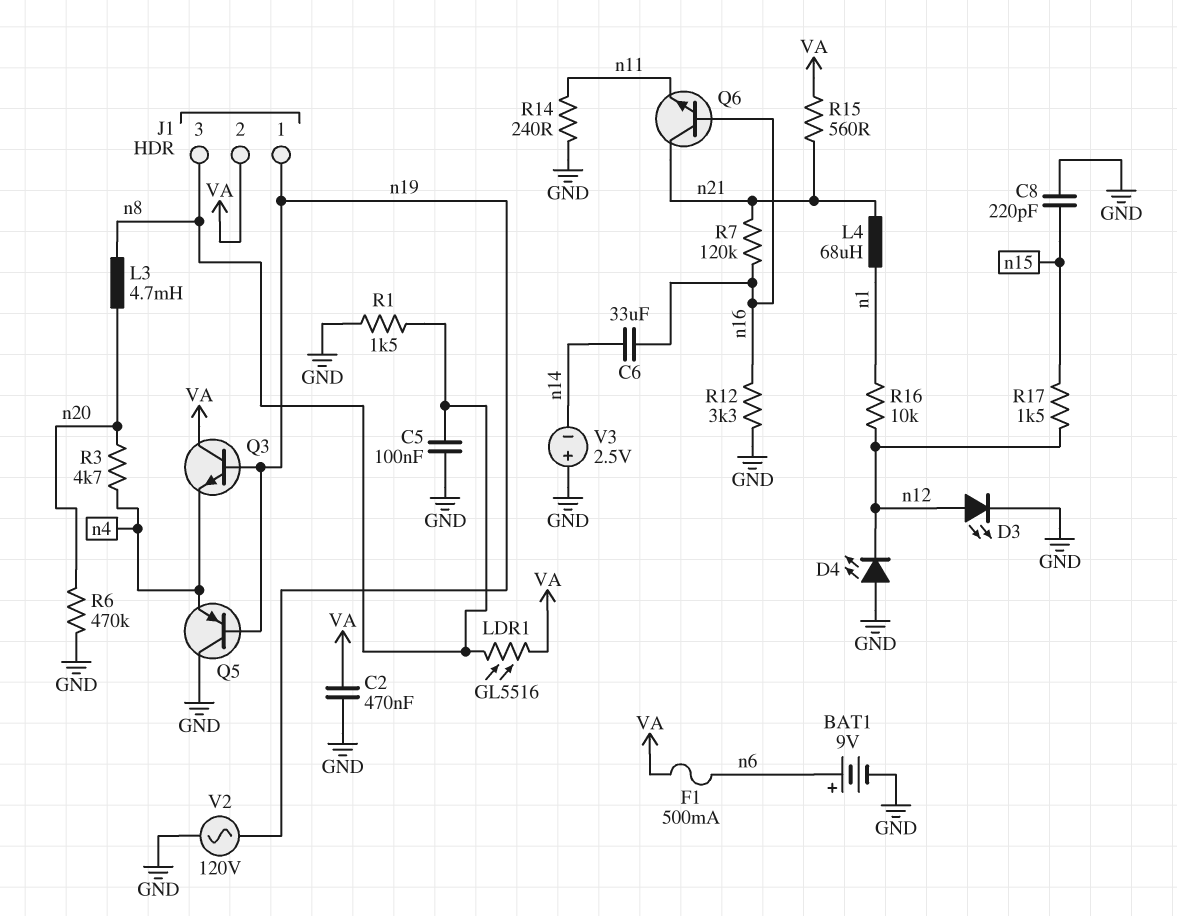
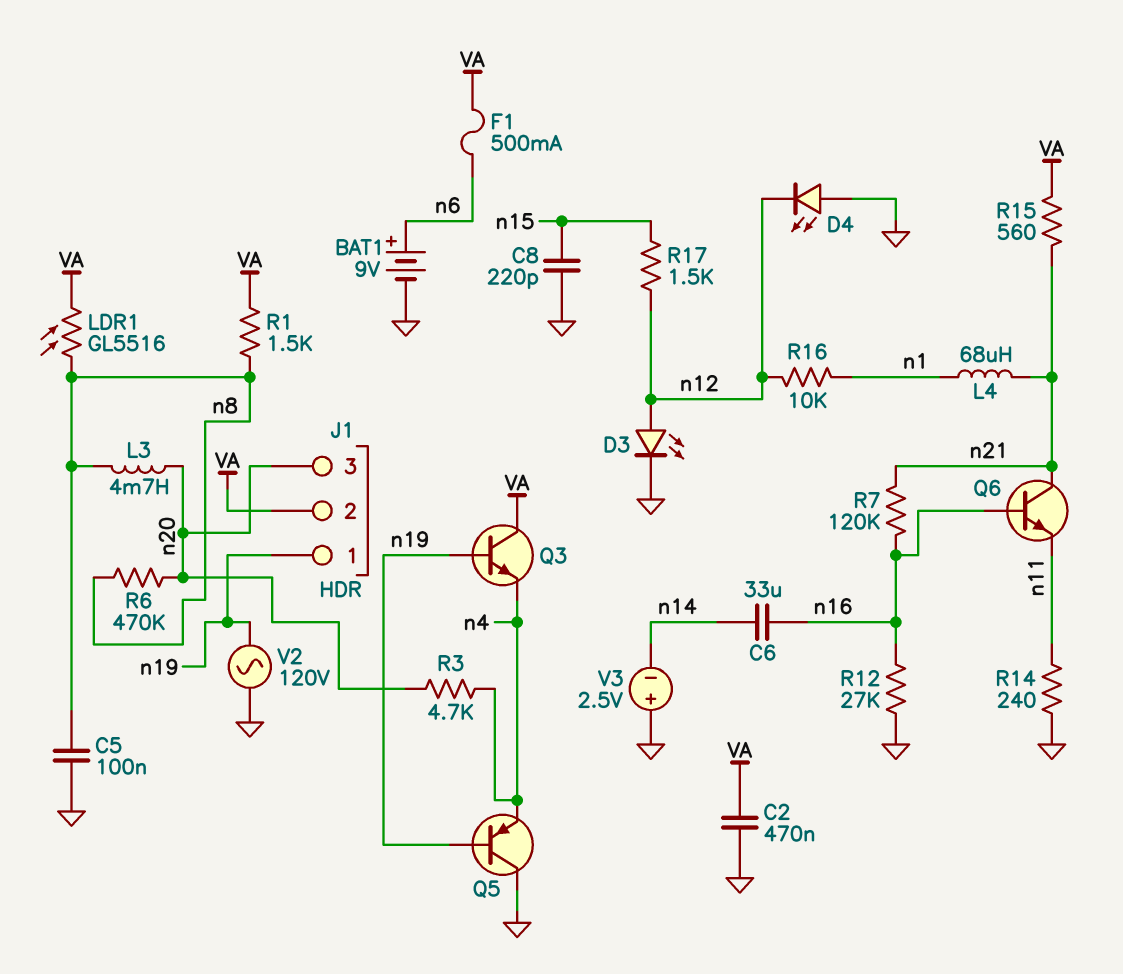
J1 pin 3: n8 -> n20
R1: 1.5k (GND, n8) -> 1.5k (VA, n8)
R6: 470k (GND, n20) -> 470k (n8, n20)
R12: 3.3k (GND, n16) -> 27k (GND, n16)

